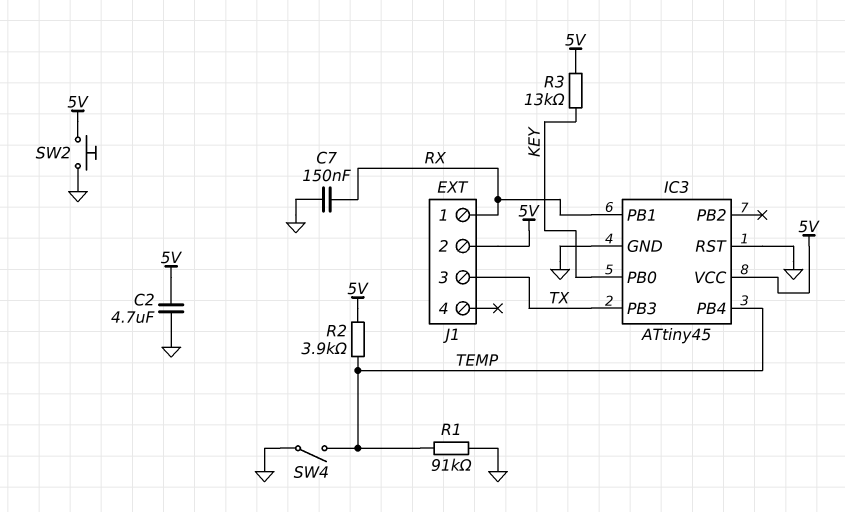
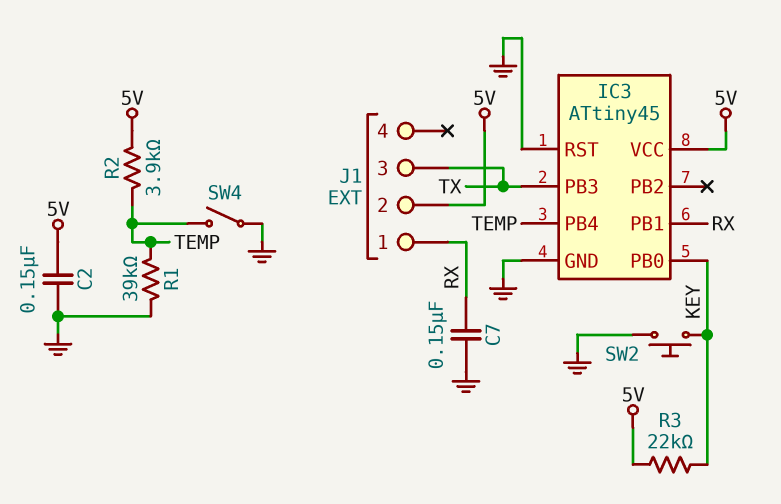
C2: 4.7uF (5V, GND) -> 150nF (5V, GND)
R1: 91k (GND, TEMP) -> 39k (GND, TEMP)
R3: 13k (5V, KEY) -> 22k (5V, KEY)
SW2: button (5V, GND) -> button (GND, KEY)

